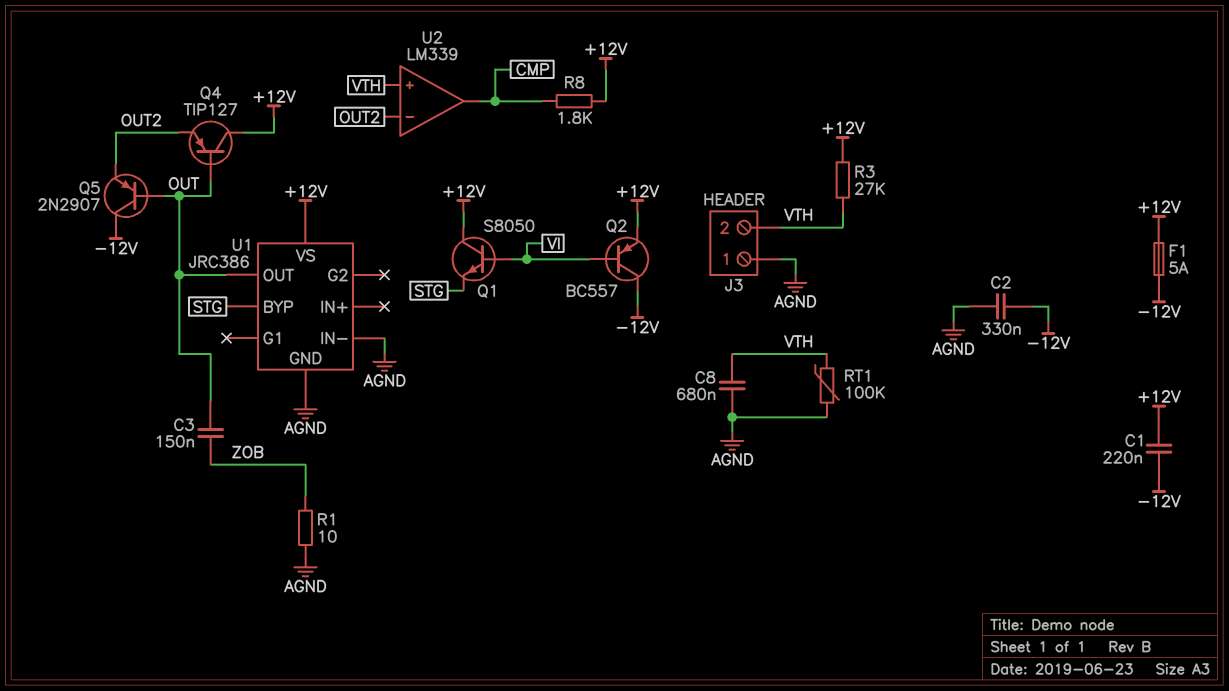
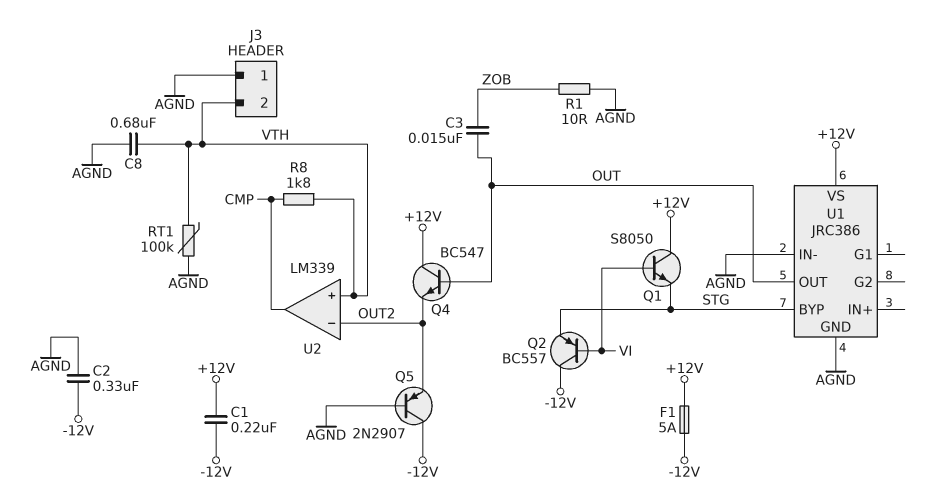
C3: 150nF (OUT, ZOB) -> 15nF (OUT, ZOB)
Q2: PNP BC557 (B VI, C -12V, E +12V) -> PNP BC557 (B VI, C -12V, E STG)
Q4: PNP TIP127 (B OUT, C +12V, E OUT2) -> NPN BC547 (B OUT, C +12V, E OUT2)
Q5: PNP 2N2907 (B OUT, C -12V, E OUT2) -> PNP 2N2907 (B AGND, C -12V, E OUT2)
R3: 27k (+12V, VTH) -> none
R8: 1.8k (+12V, CMP) -> 1.8k (CMP, VTH)

